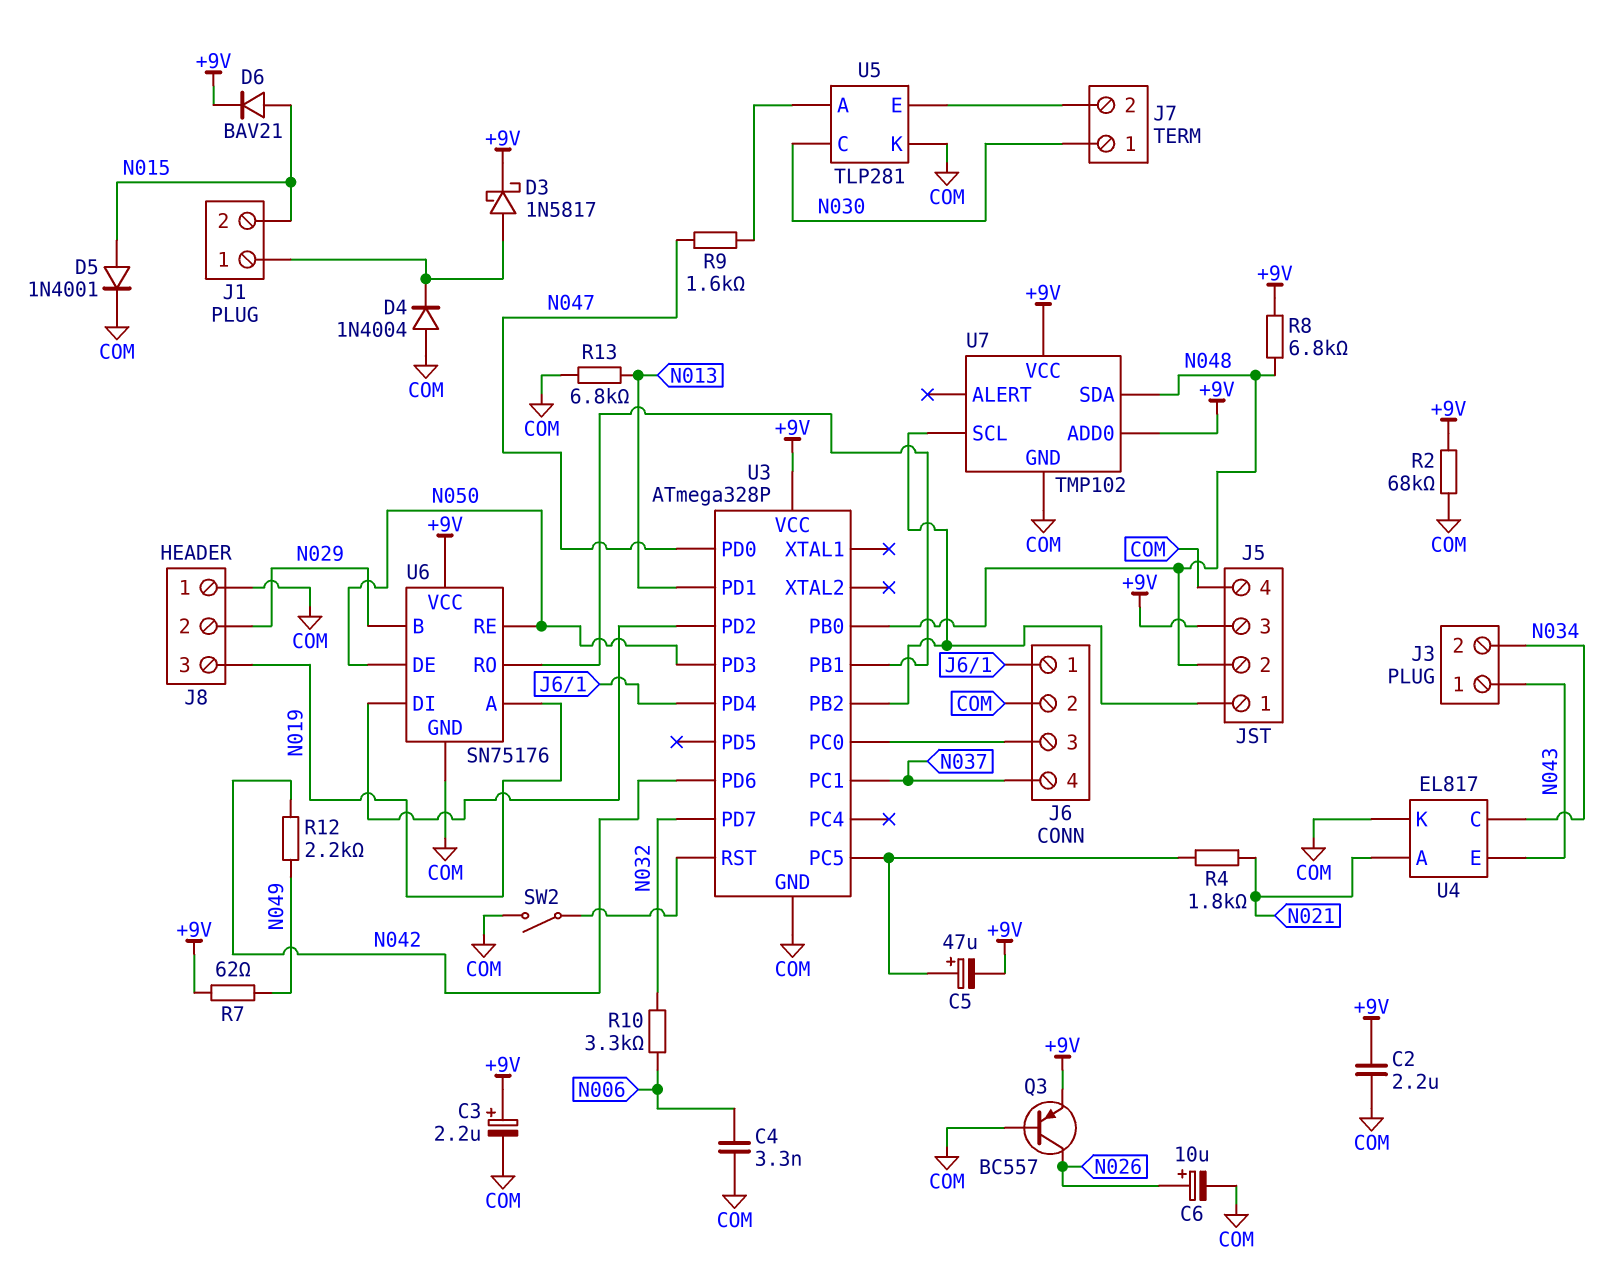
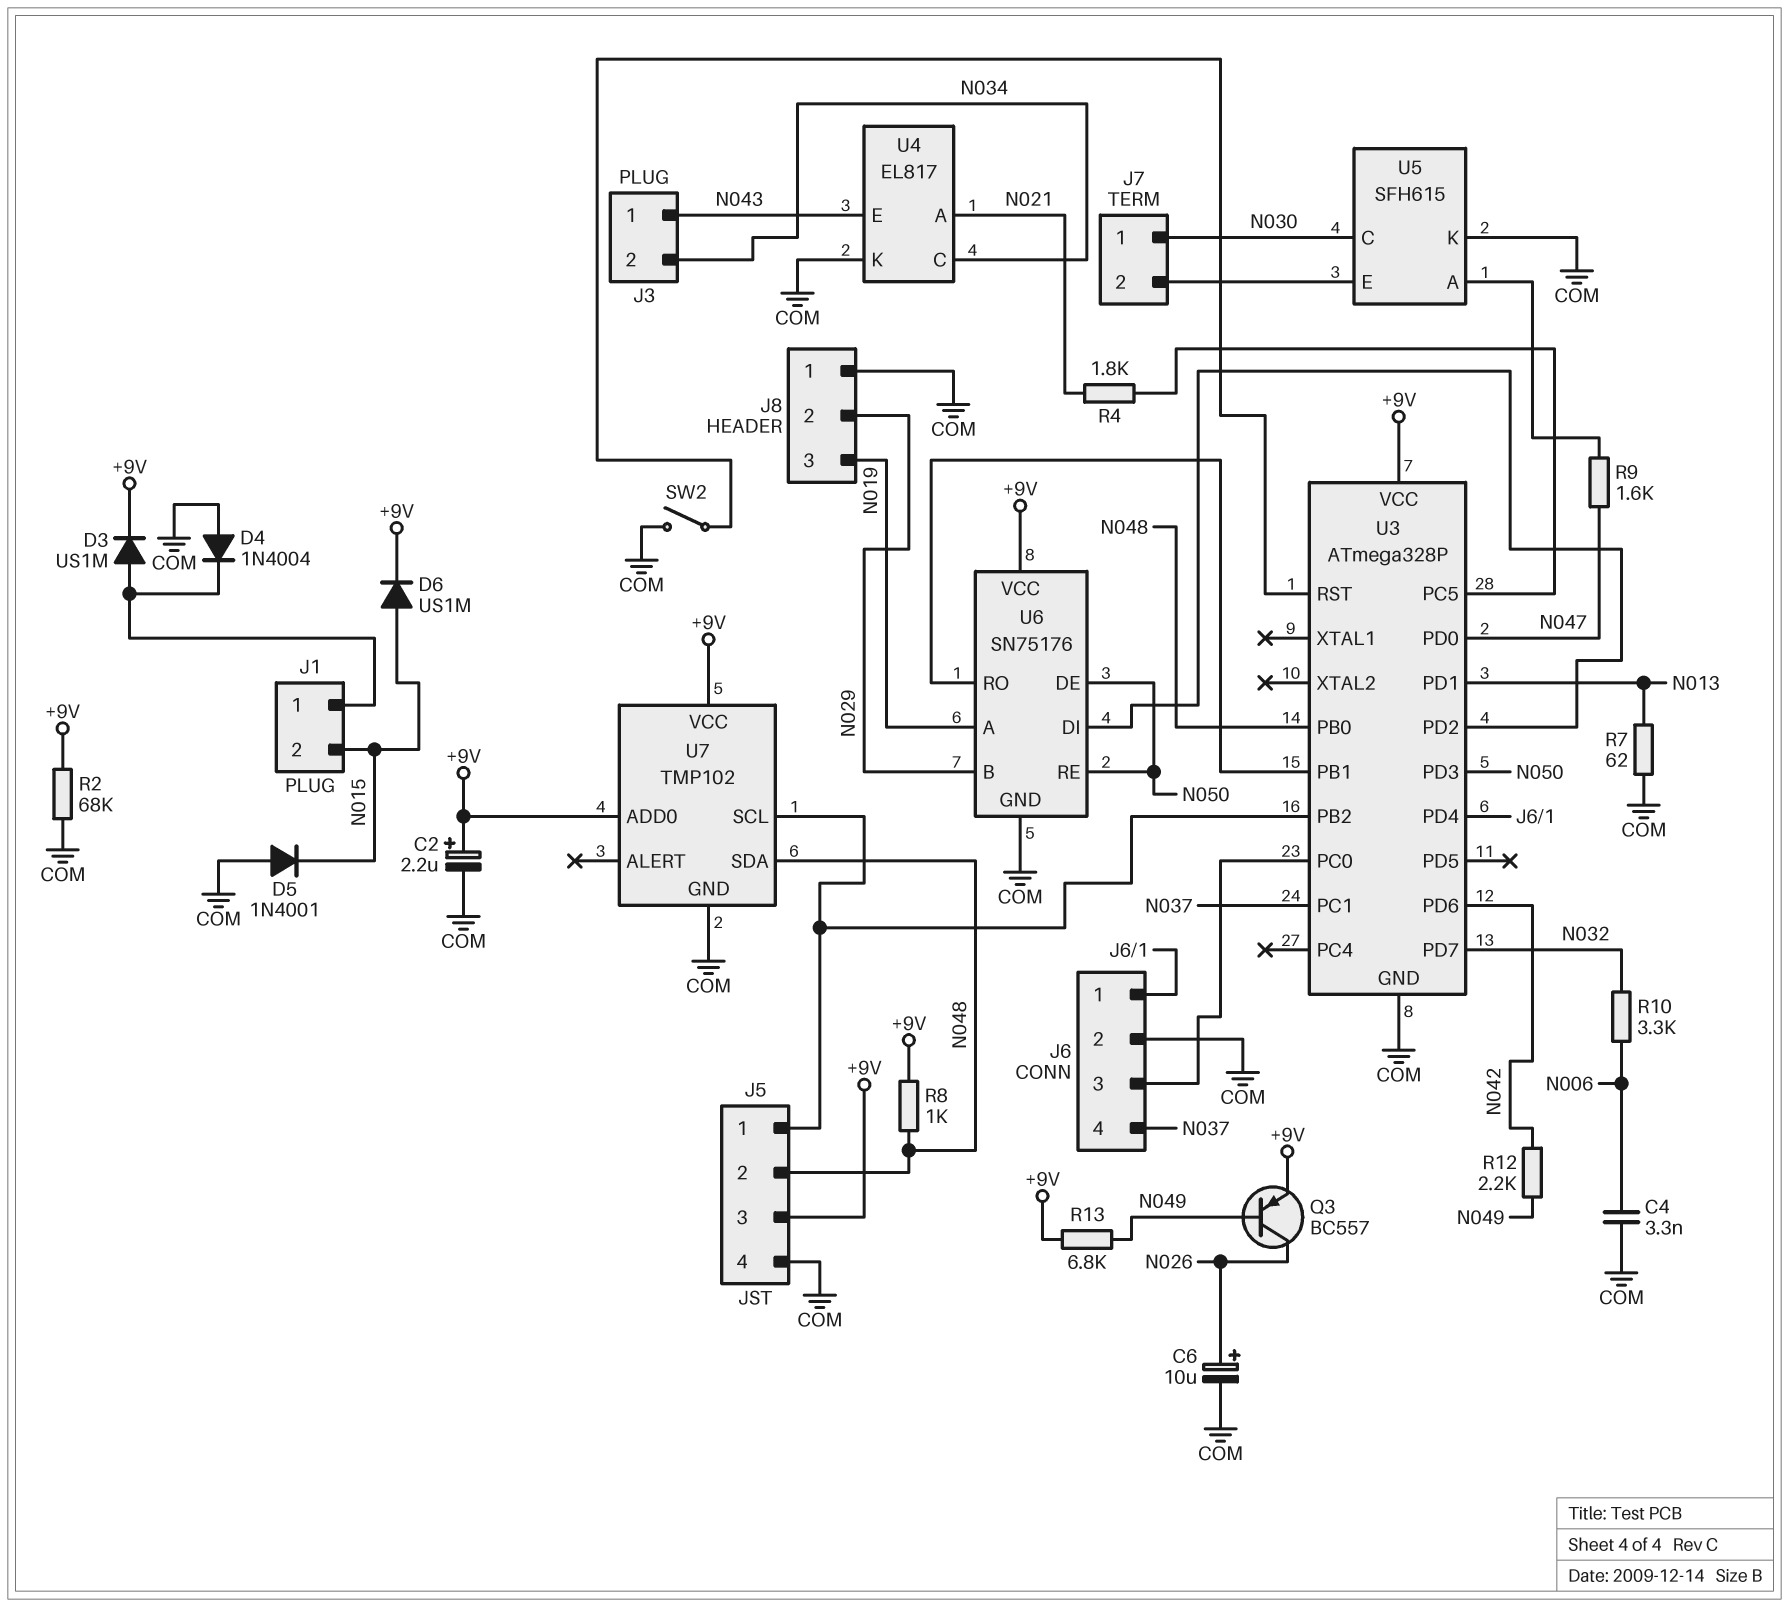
C2: 2.2uF (+9V, COM) -> 2.2uF (plus +9V, minus COM)
C3: 2.2uF (plus +9V, minus COM) -> none
C5: 47uF (plus U3/PC5, minus +9V) -> none
D3: schottky 1N5817 (A J1/1, K +9V) -> diode US1M (A J1/1, K +9V)
D5: diode 1N4001 (A N015, K COM) -> diode 1N4001 (A COM, K N015)
D6: diode BAV21 (A N015, K +9V) -> diode US1M (A N015, K +9V)
Q3: PNP BC557 (B COM, C N026, E +9V) -> PNP BC557 (B N049, C N026, E +9V)
R7: 62 (+9V, N049) -> 62 (COM, N013)
R8: 6.8k (+9V, N048) -> 1k (+9V, N048)
R13: 6.8k (COM, N013) -> 6.8k (+9V, N049)
U5: TLP281 -> SFH615

